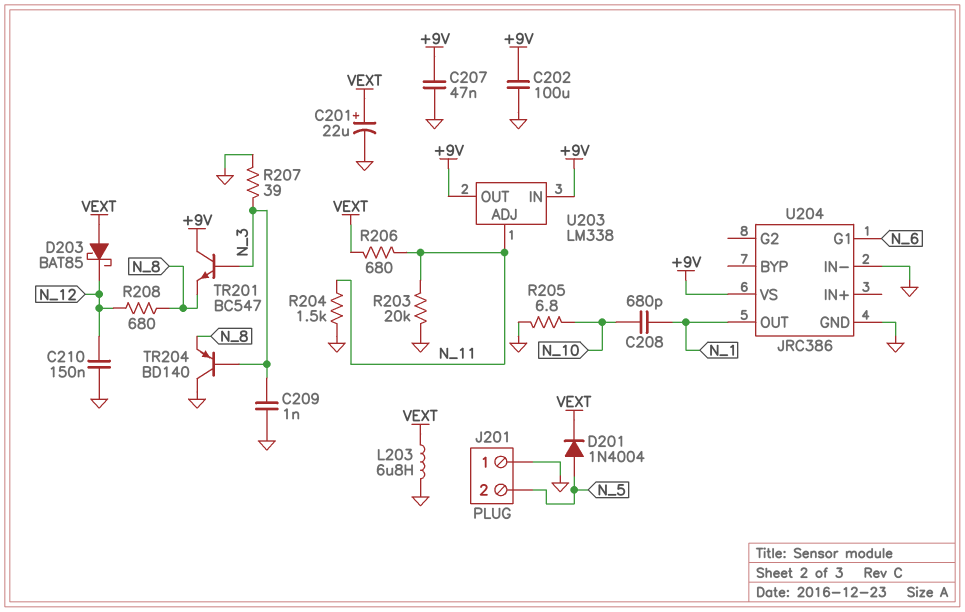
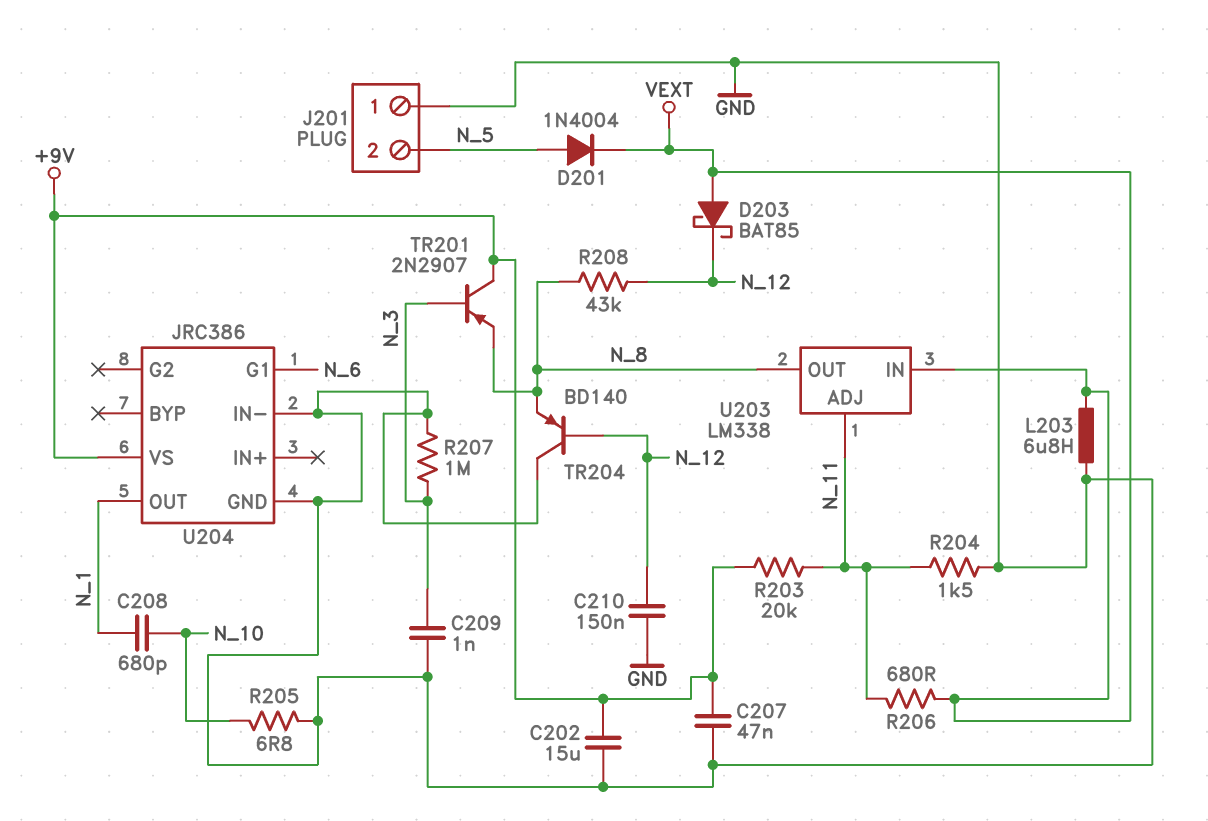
C201: 22uF (plus VEXT, minus GND) -> none
C202: 100uF (+9V, GND) -> 15uF (+9V, GND)
R203: 20k (GND, N_11) -> 20k (+9V, N_11)
R207: 39 (GND, N_3) -> 1M (GND, N_3)
R208: 680 (N_8, N_12) -> 43k (N_8, N_12)
TR201: NPN BC547 (B N_3, C +9V, E N_8) -> PNP 2N2907 (B N_3, C +9V, E N_8)
TR204: PNP BD140 (B N_3, C GND, E N_8) -> PNP BD140 (B N_12, C GND, E N_8)
U203 pin IN: +9V -> VEXT
U203 pin OUT: +9V -> N_8

